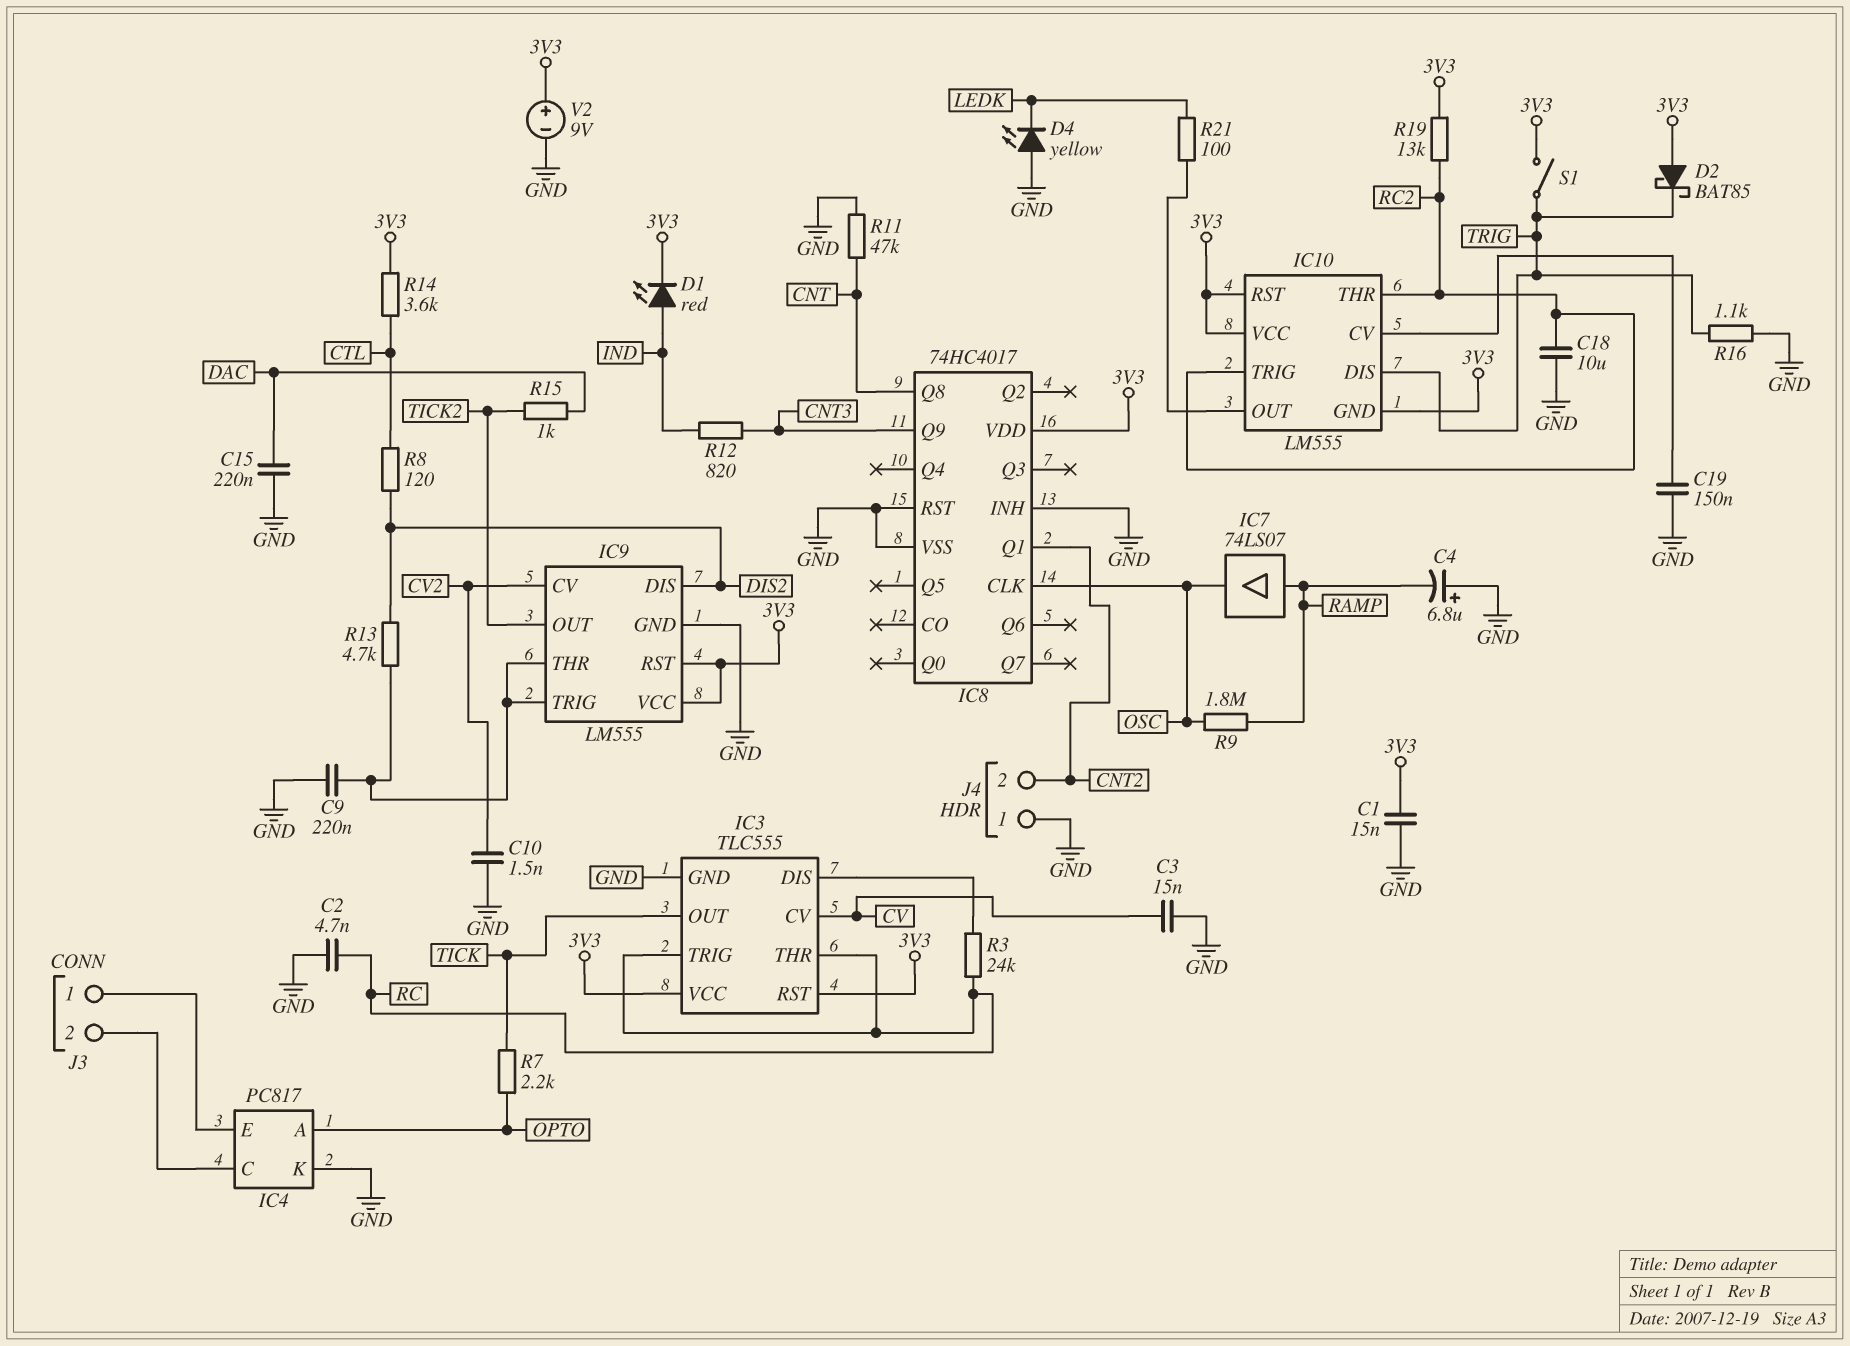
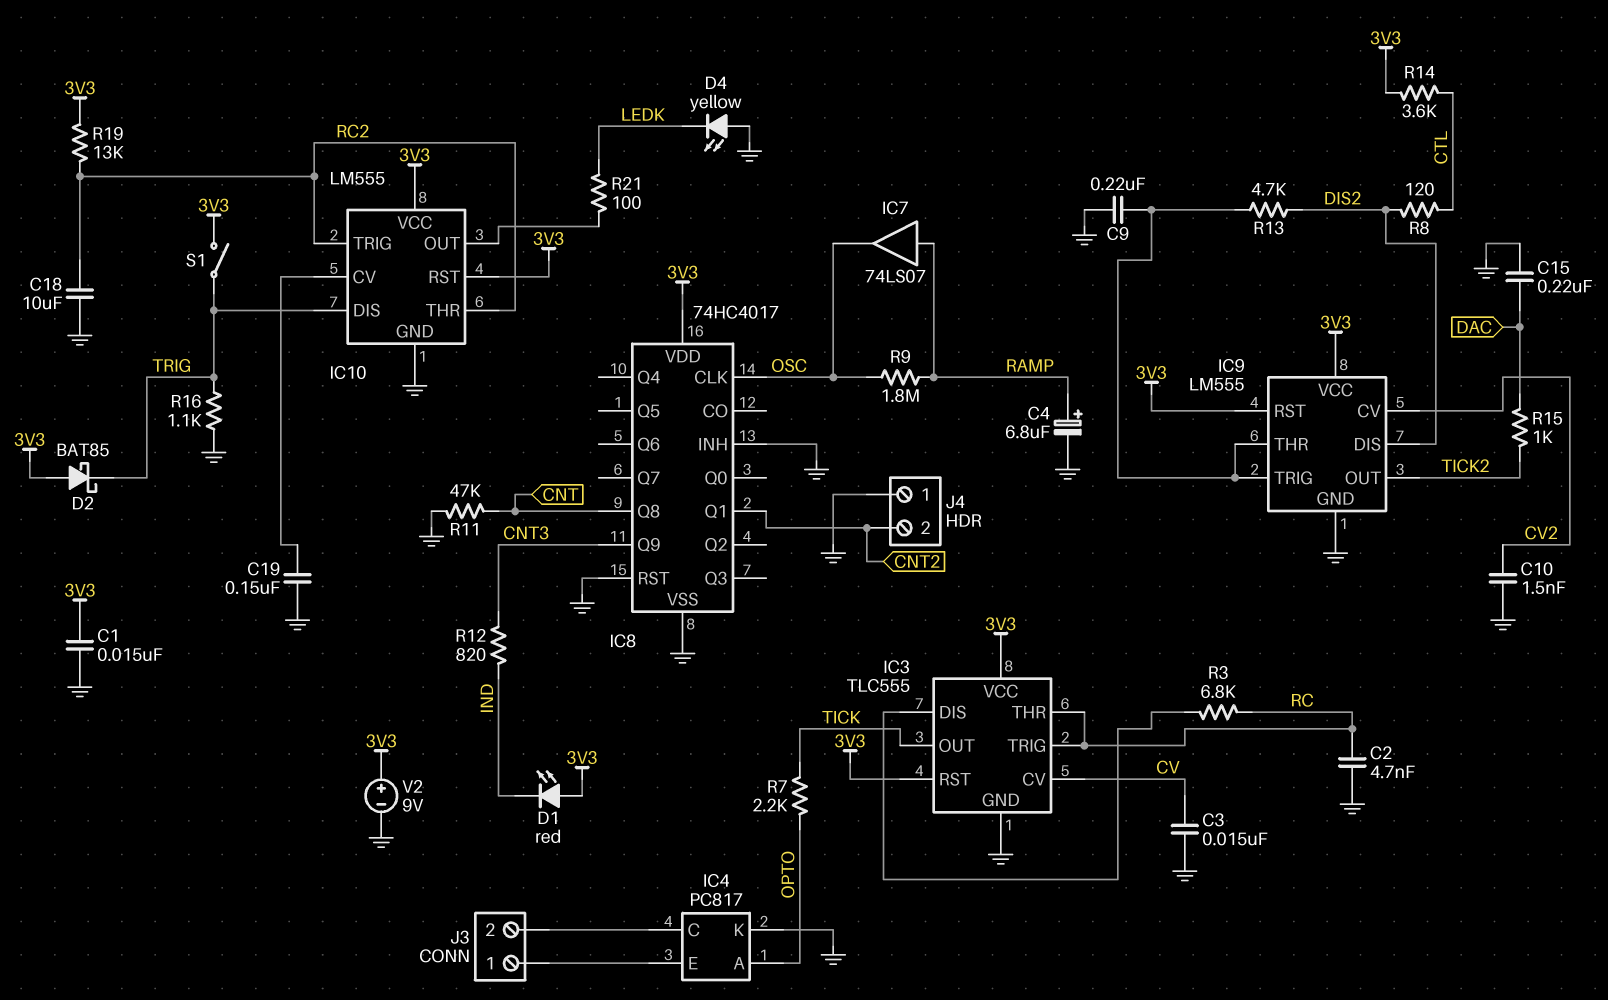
C4: 6.8uF (plus GND, minus RAMP) -> 6.8uF (plus RAMP, minus GND)
D1: LED red (A IND, K 3V3) -> LED red (A 3V3, K IND)
IC10 pin GND: 3V3 -> GND
R3: 24k (IC3/DIS, RC) -> 6.8k (IC3/DIS, RC)

